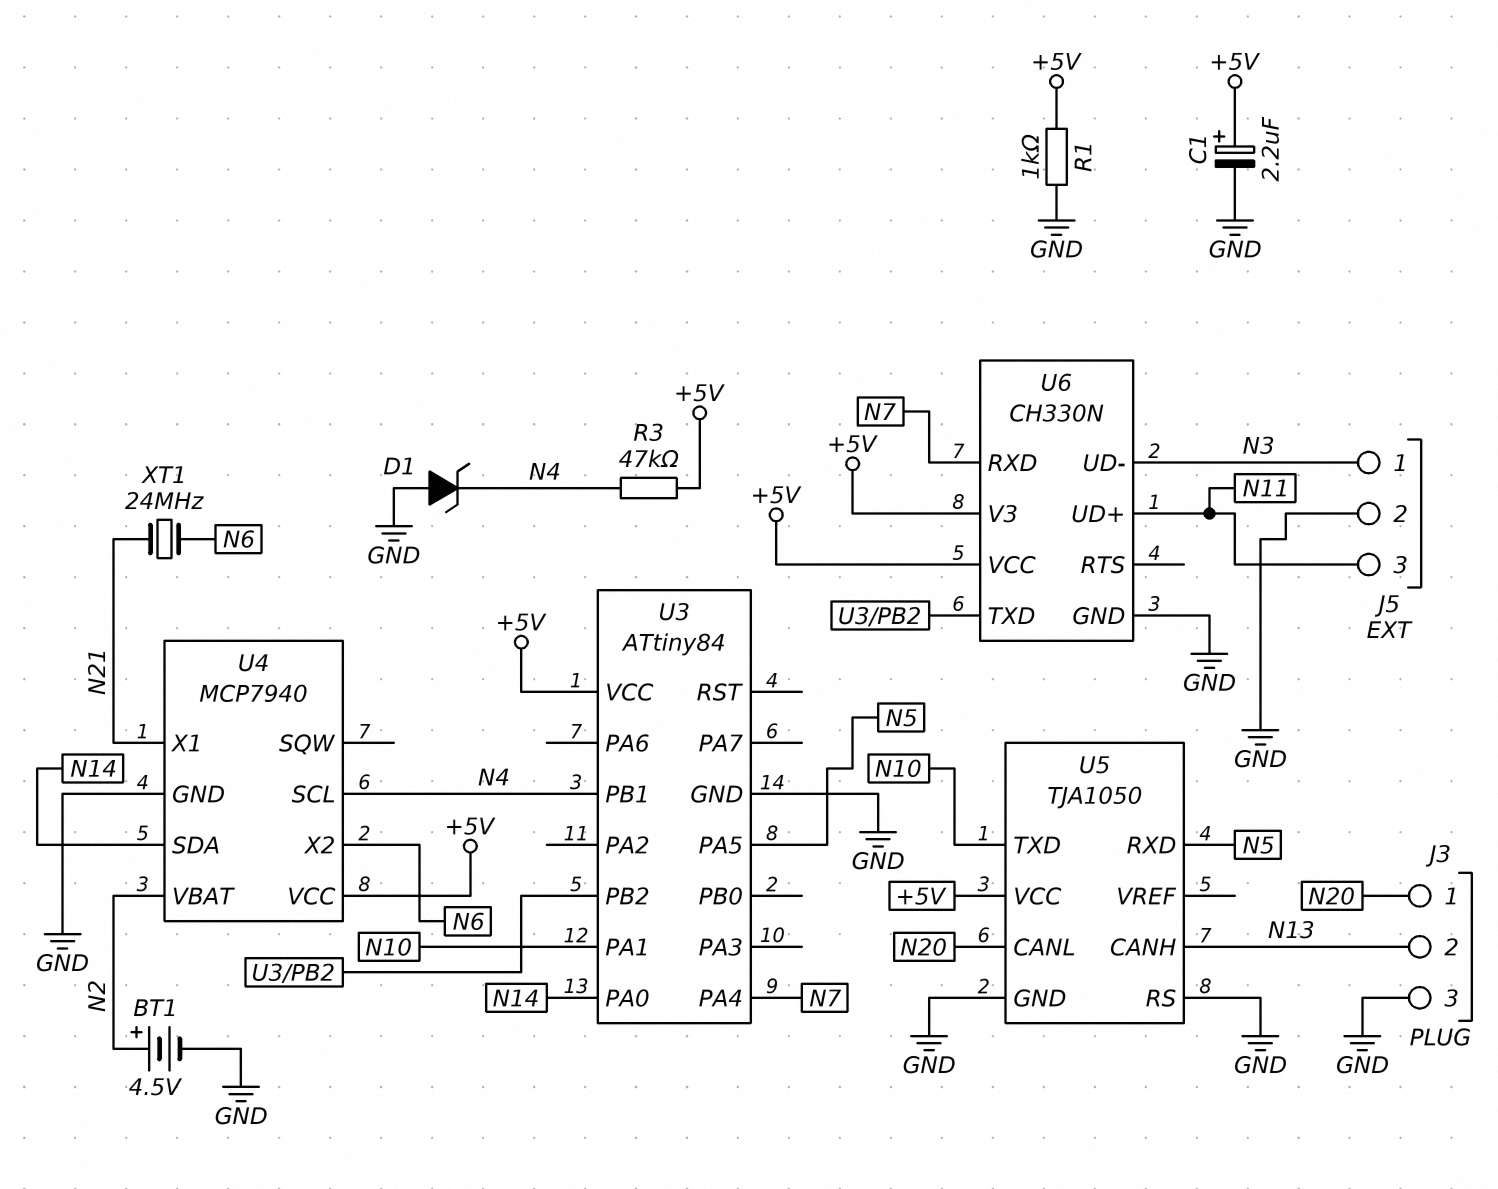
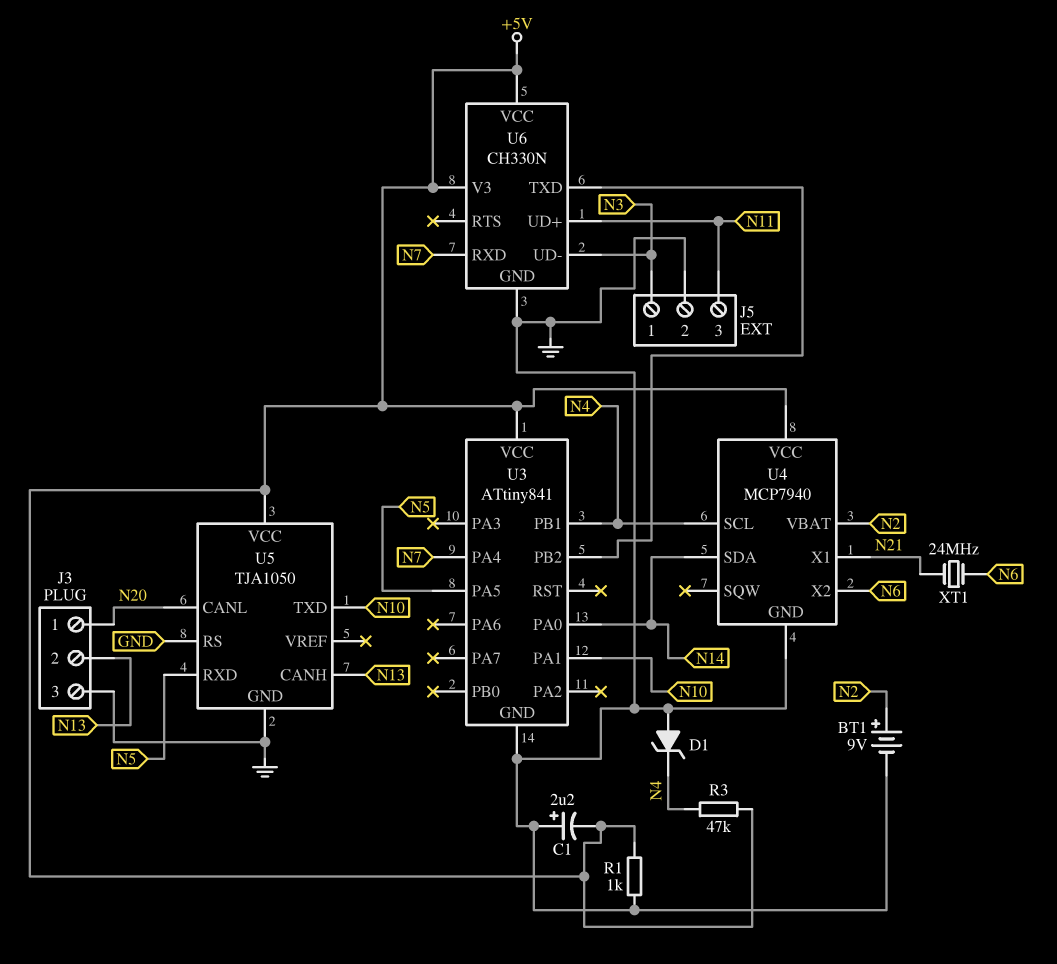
BT1: 4.5V (plus N2, minus GND) -> 9V (plus N2, minus GND)
C1: 2.2uF (plus +5V, minus GND) -> 2.2uF (plus GND, minus +5V)
U3: ATtiny84 -> ATtiny841

